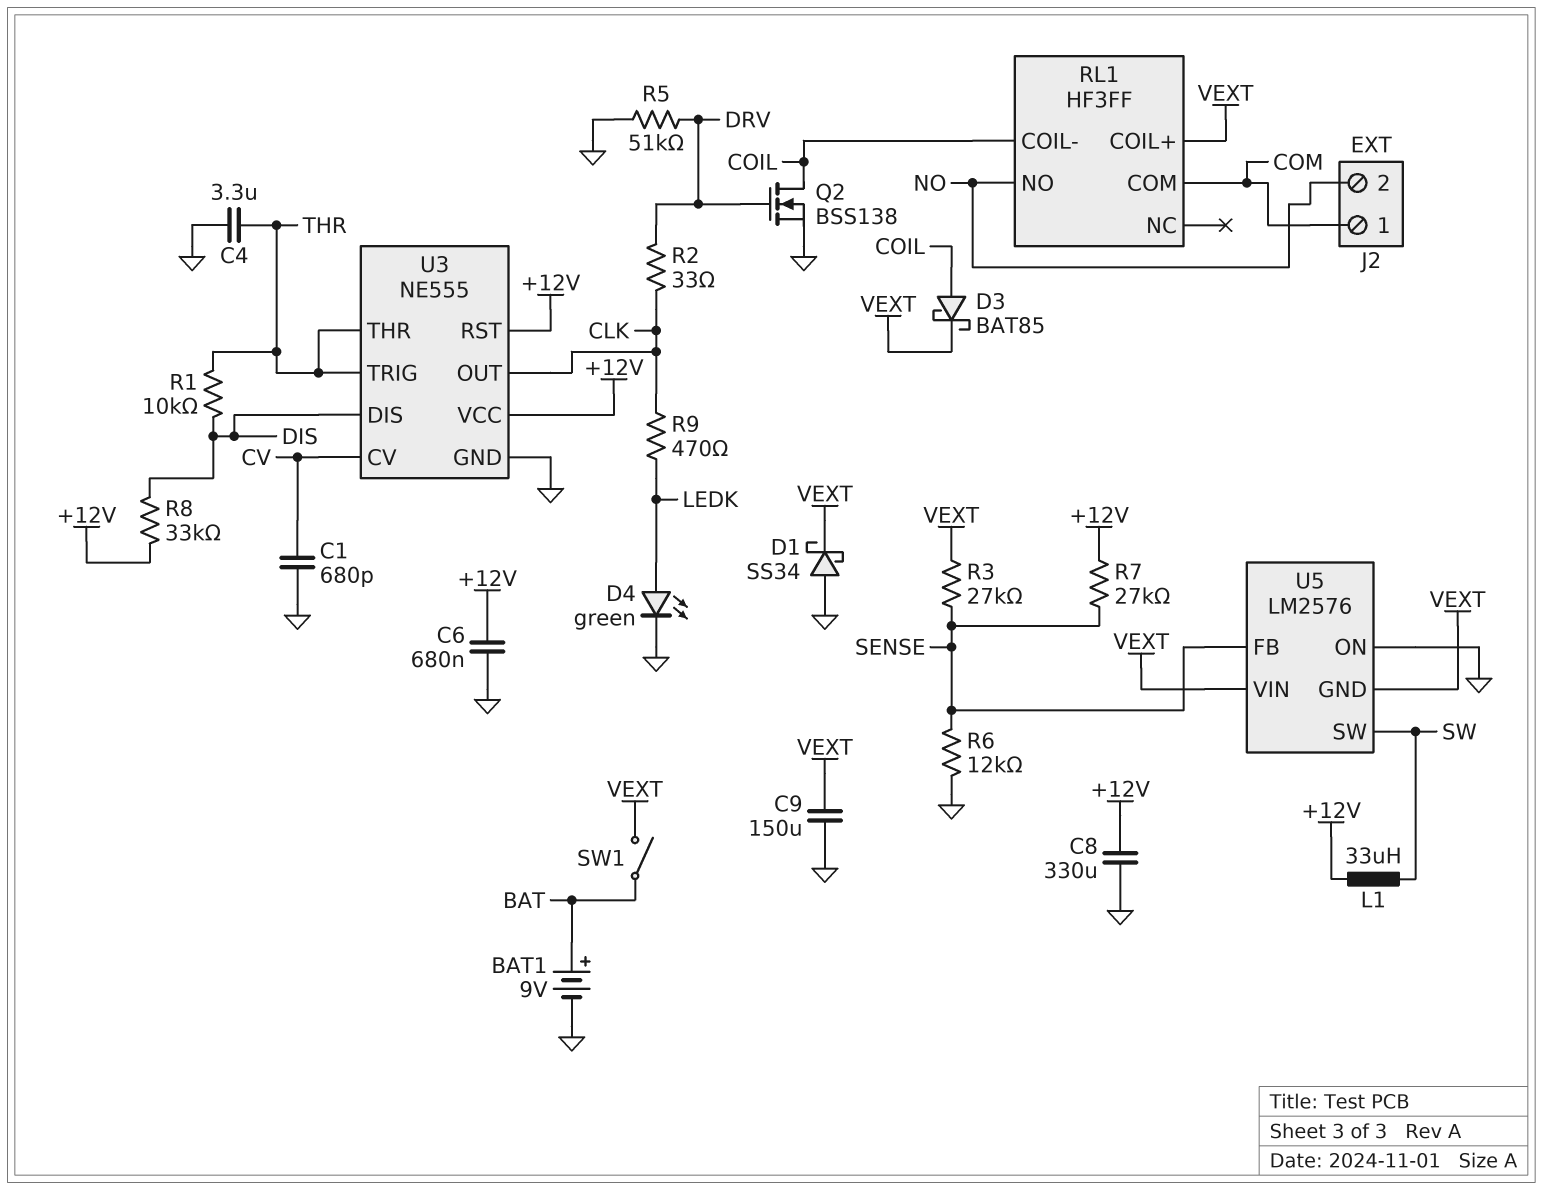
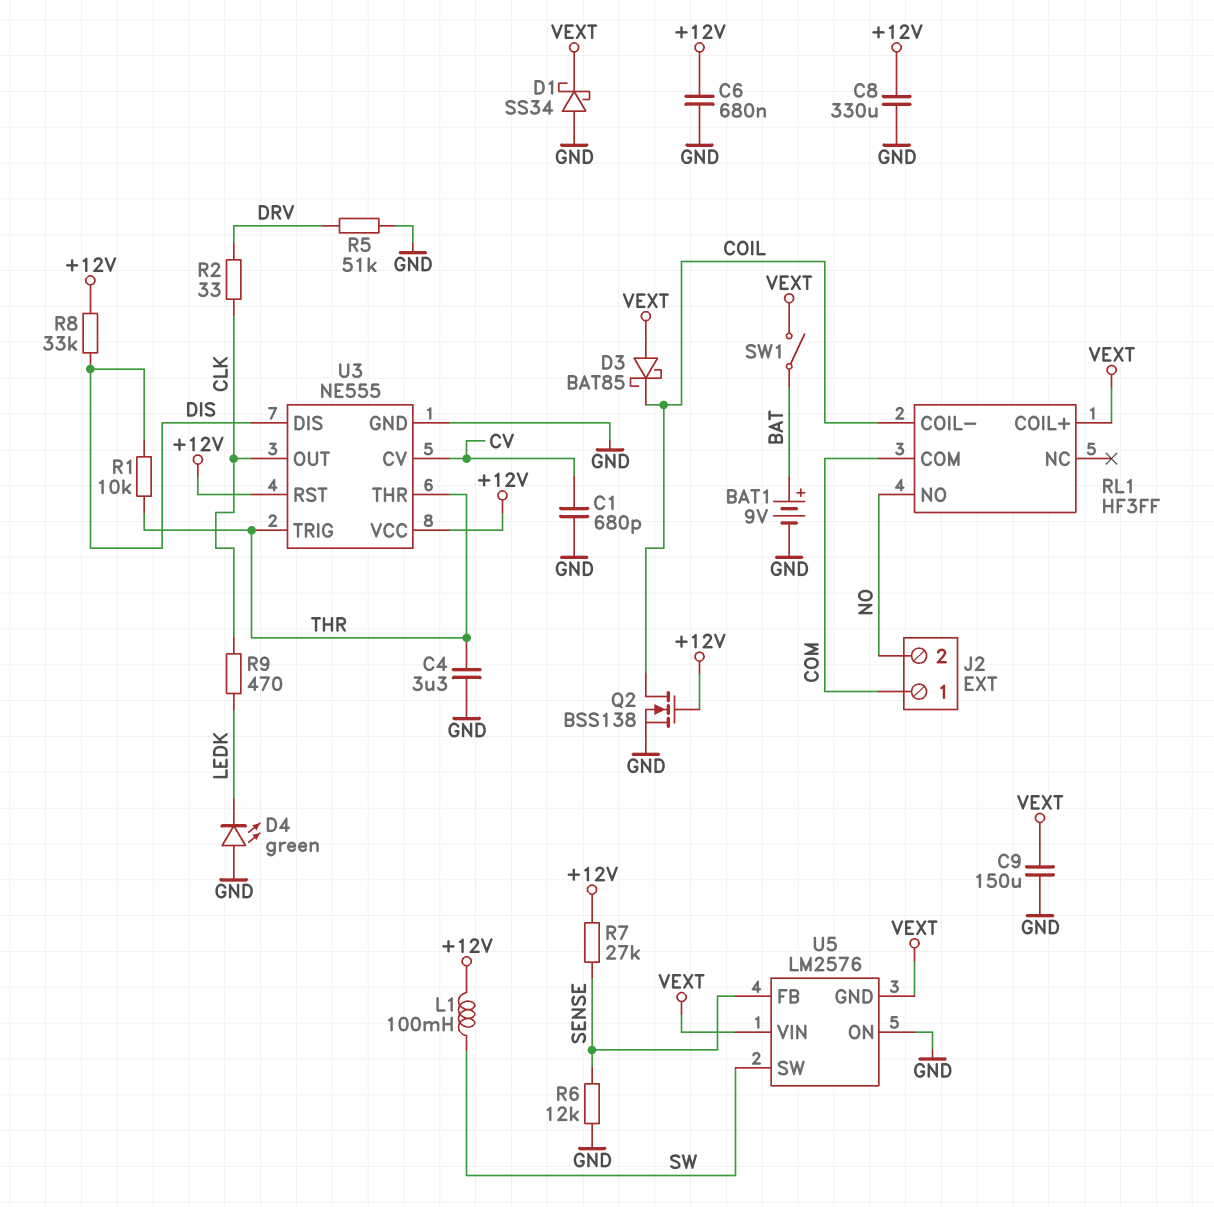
D3: schottky BAT85 (A COIL, K VEXT) -> schottky BAT85 (A VEXT, K COIL)
D4: LED green (A LEDK, K GND) -> LED green (A GND, K LEDK)
L1: 33uH (+12V, SW) -> 100mH (+12V, SW)
Q2: NMOS BSS138 (G DRV, D COIL, S GND) -> NMOS BSS138 (G +12V, D COIL, S GND)
R3: 27k (SENSE, VEXT) -> none

